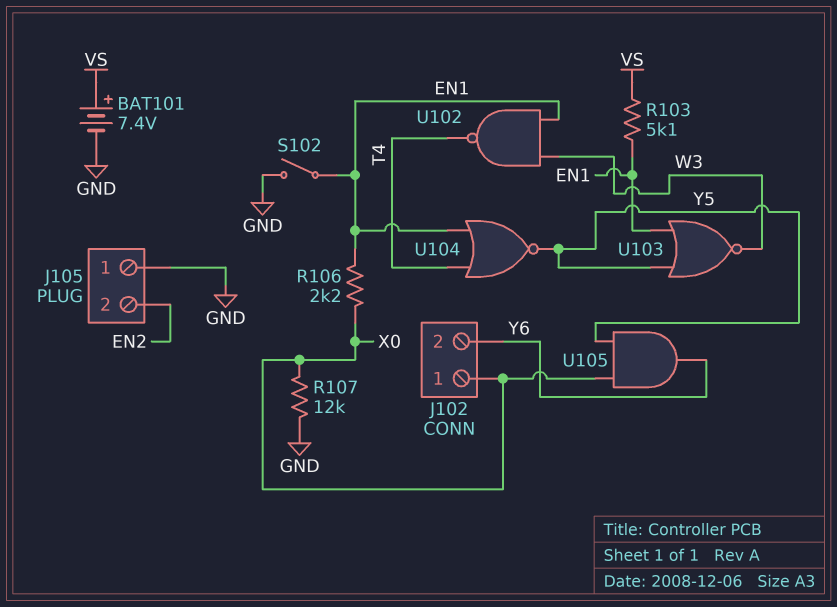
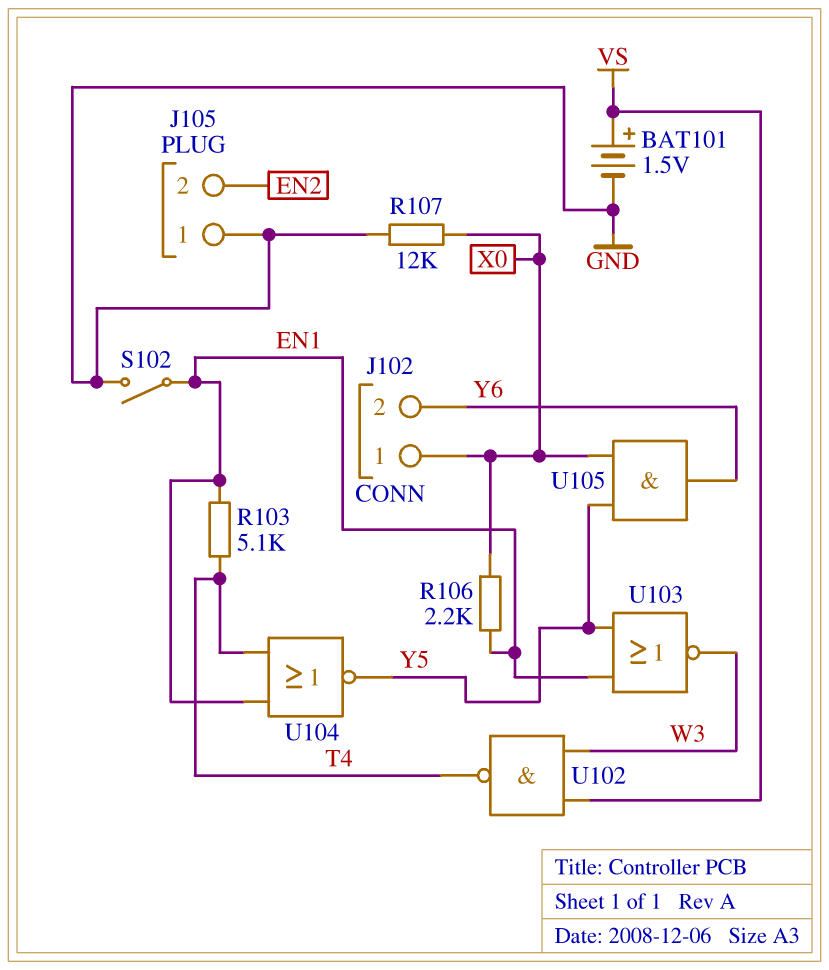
BAT101: 7.4V (plus VS, minus GND) -> 1.5V (plus VS, minus GND)
R103: 5.1k (EN1, VS) -> 5.1k (EN1, T4)
U102: NAND (in EN1, in W3, out T4) -> NAND (in VS, in W3, out T4)

